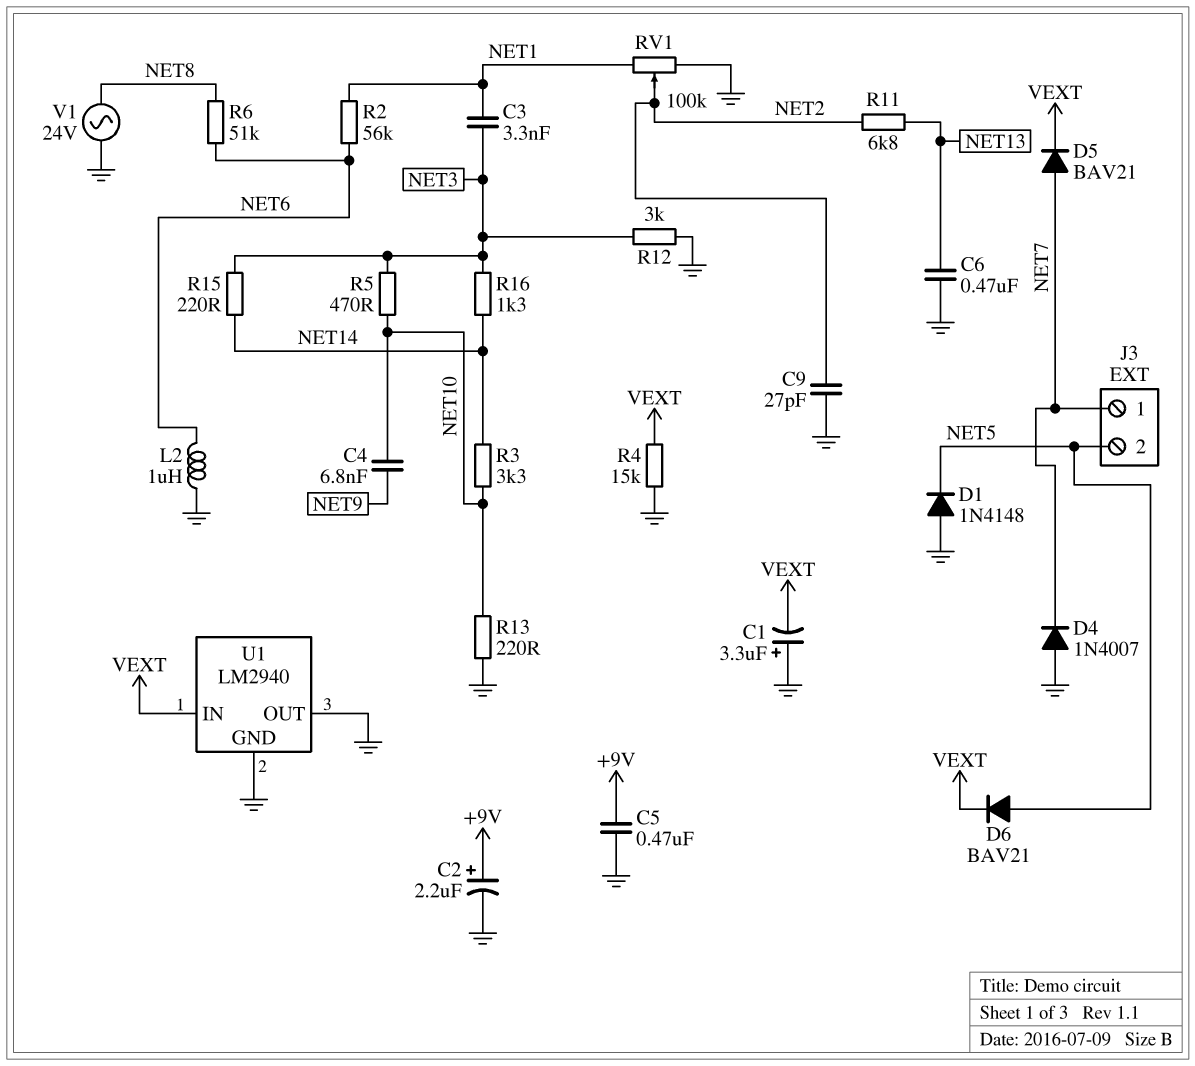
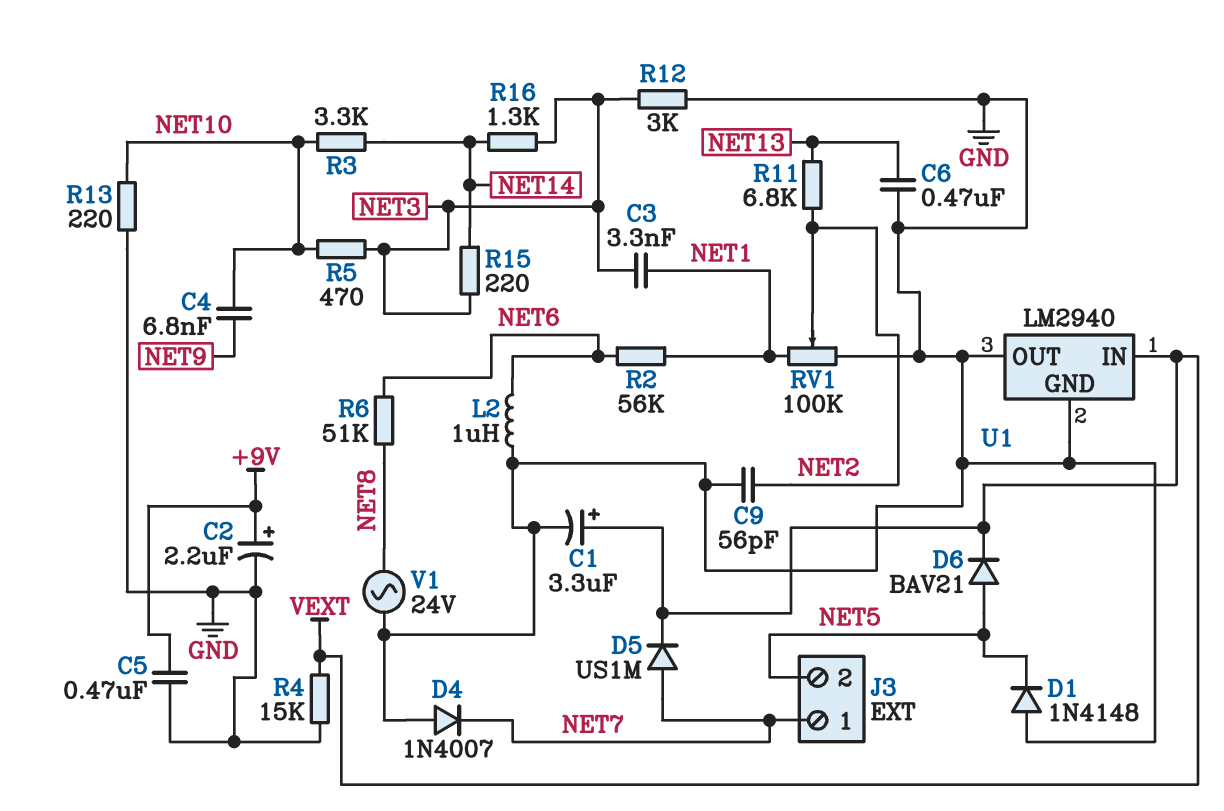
C1: 3.3uF (plus GND, minus VEXT) -> 3.3uF (plus VEXT, minus GND)
C9: 27pF (GND, NET2) -> 56pF (GND, NET2)
D5: diode BAV21 (A NET7, K VEXT) -> diode US1M (A NET7, K VEXT)

